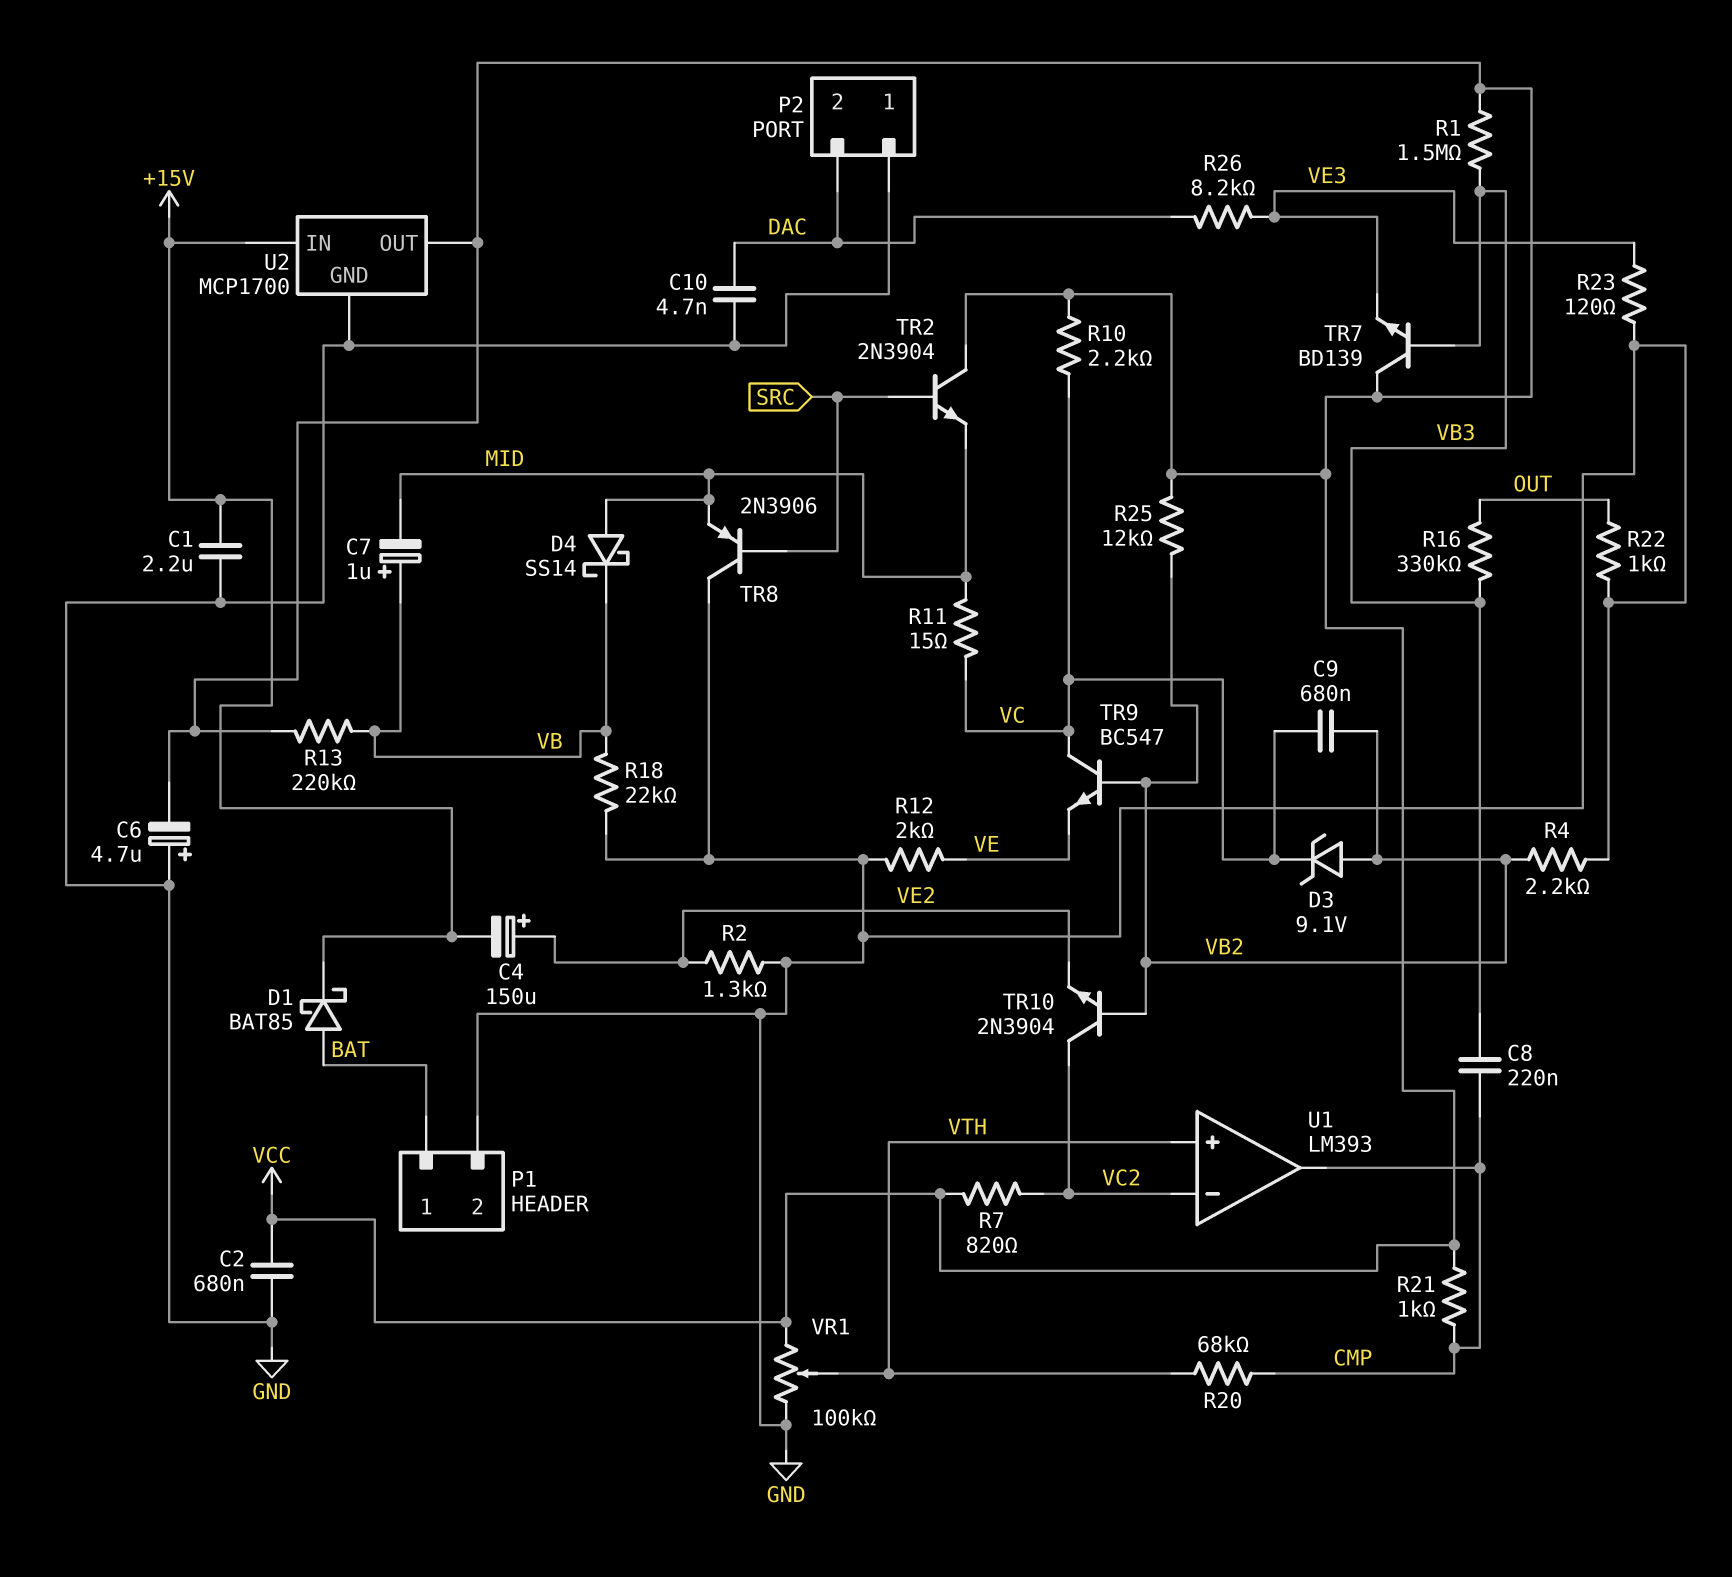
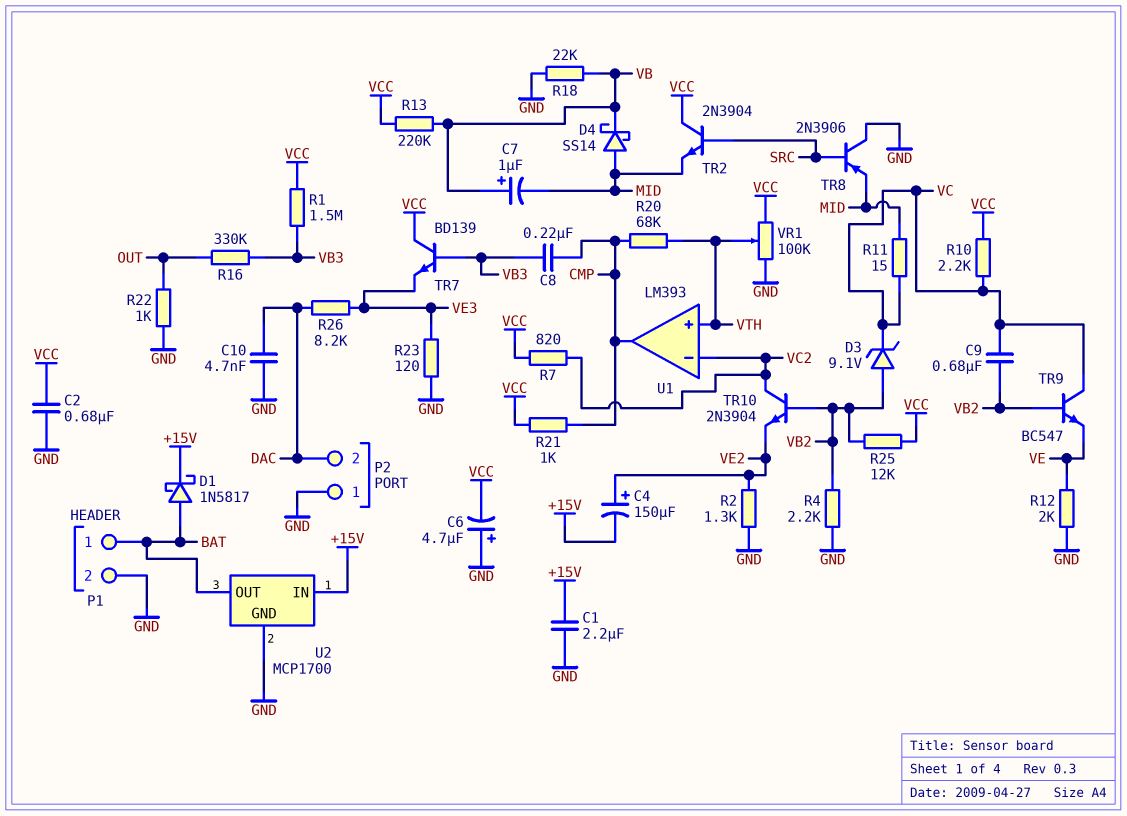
D1: schottky BAT85 (A BAT, K +15V) -> schottky 1N5817 (A BAT, K +15V)
U2 pin OUT: VCC -> BAT

